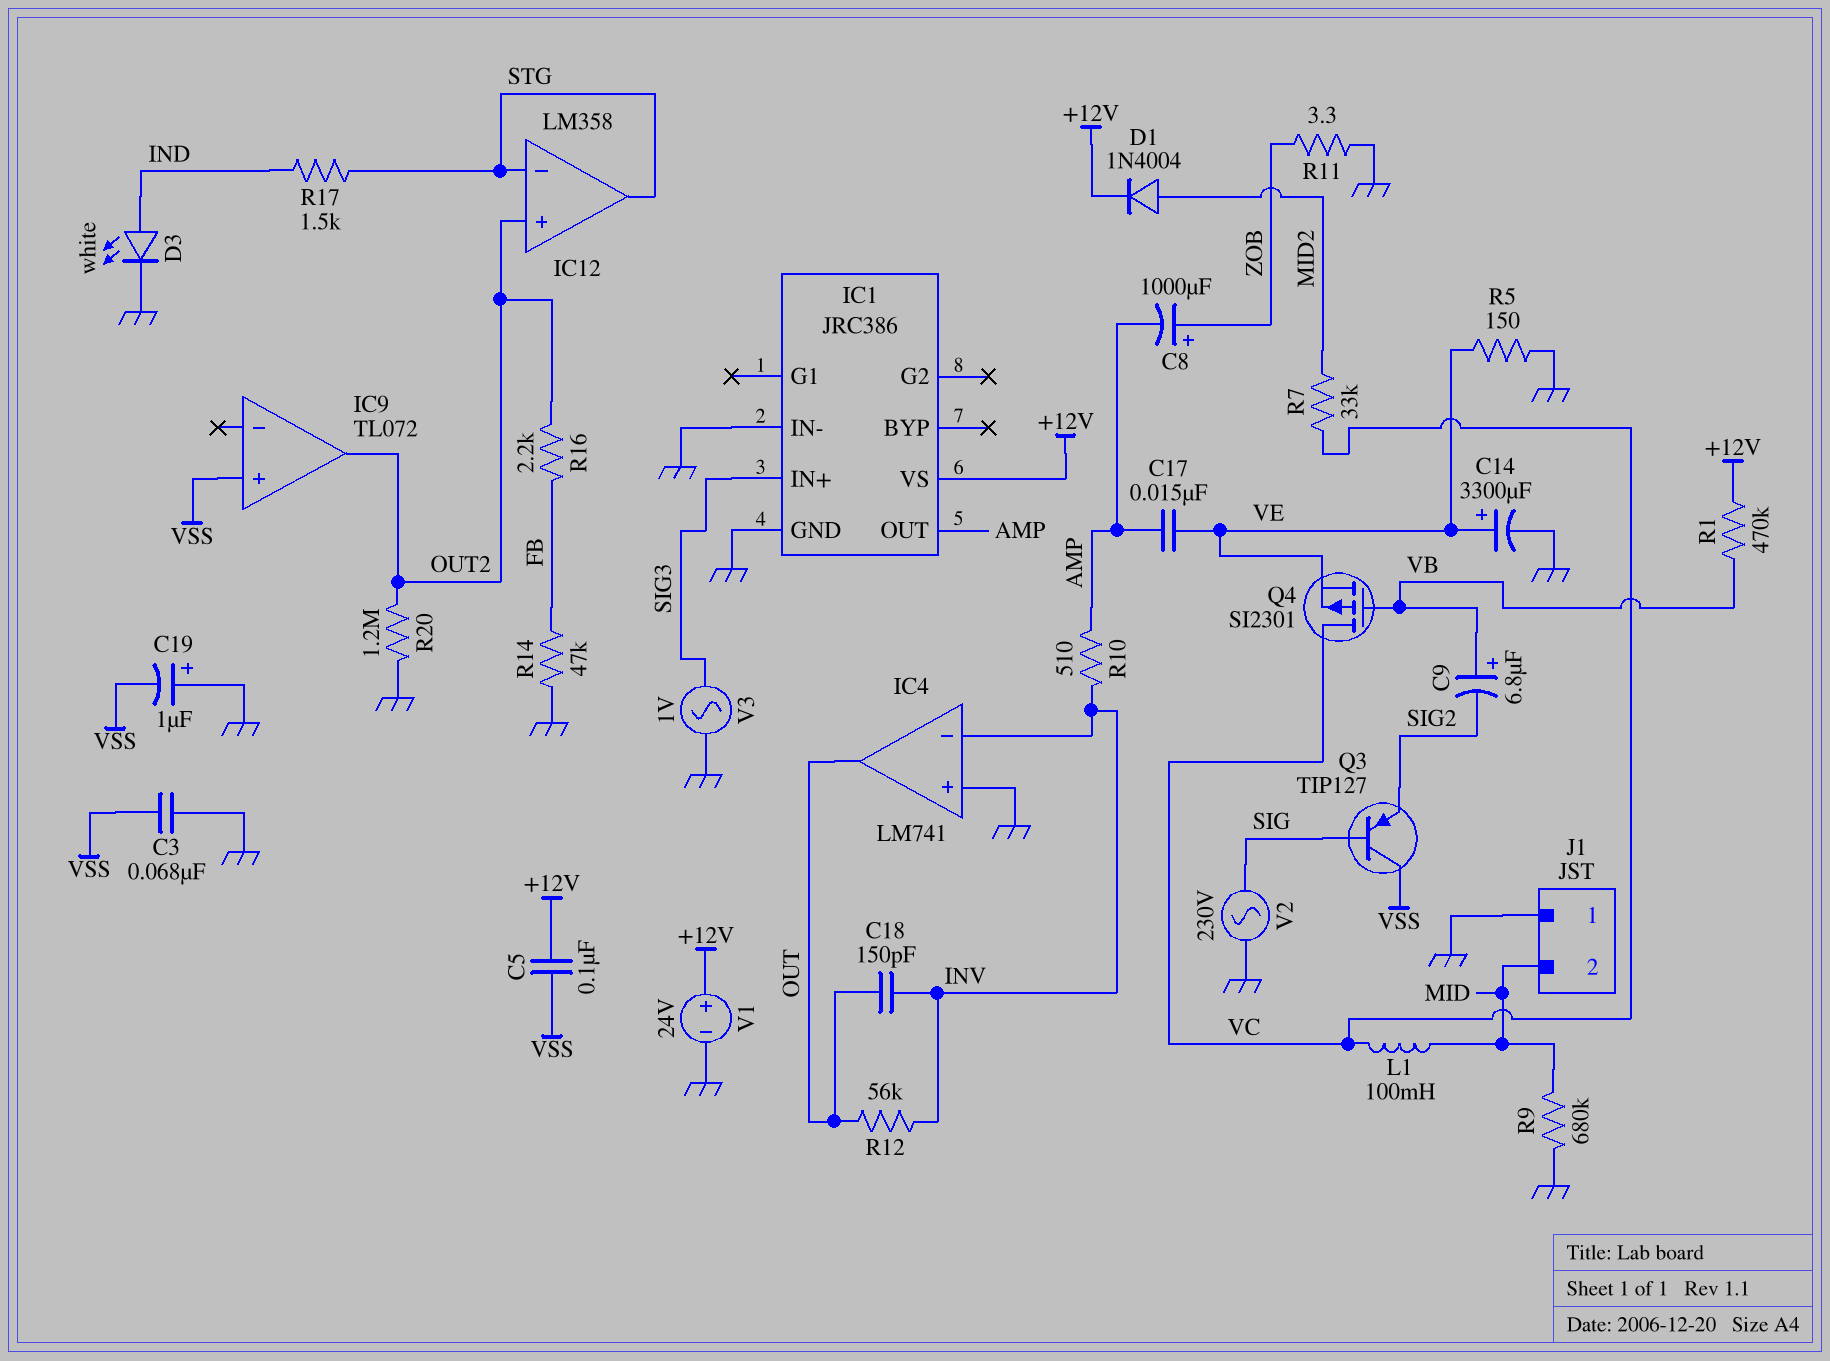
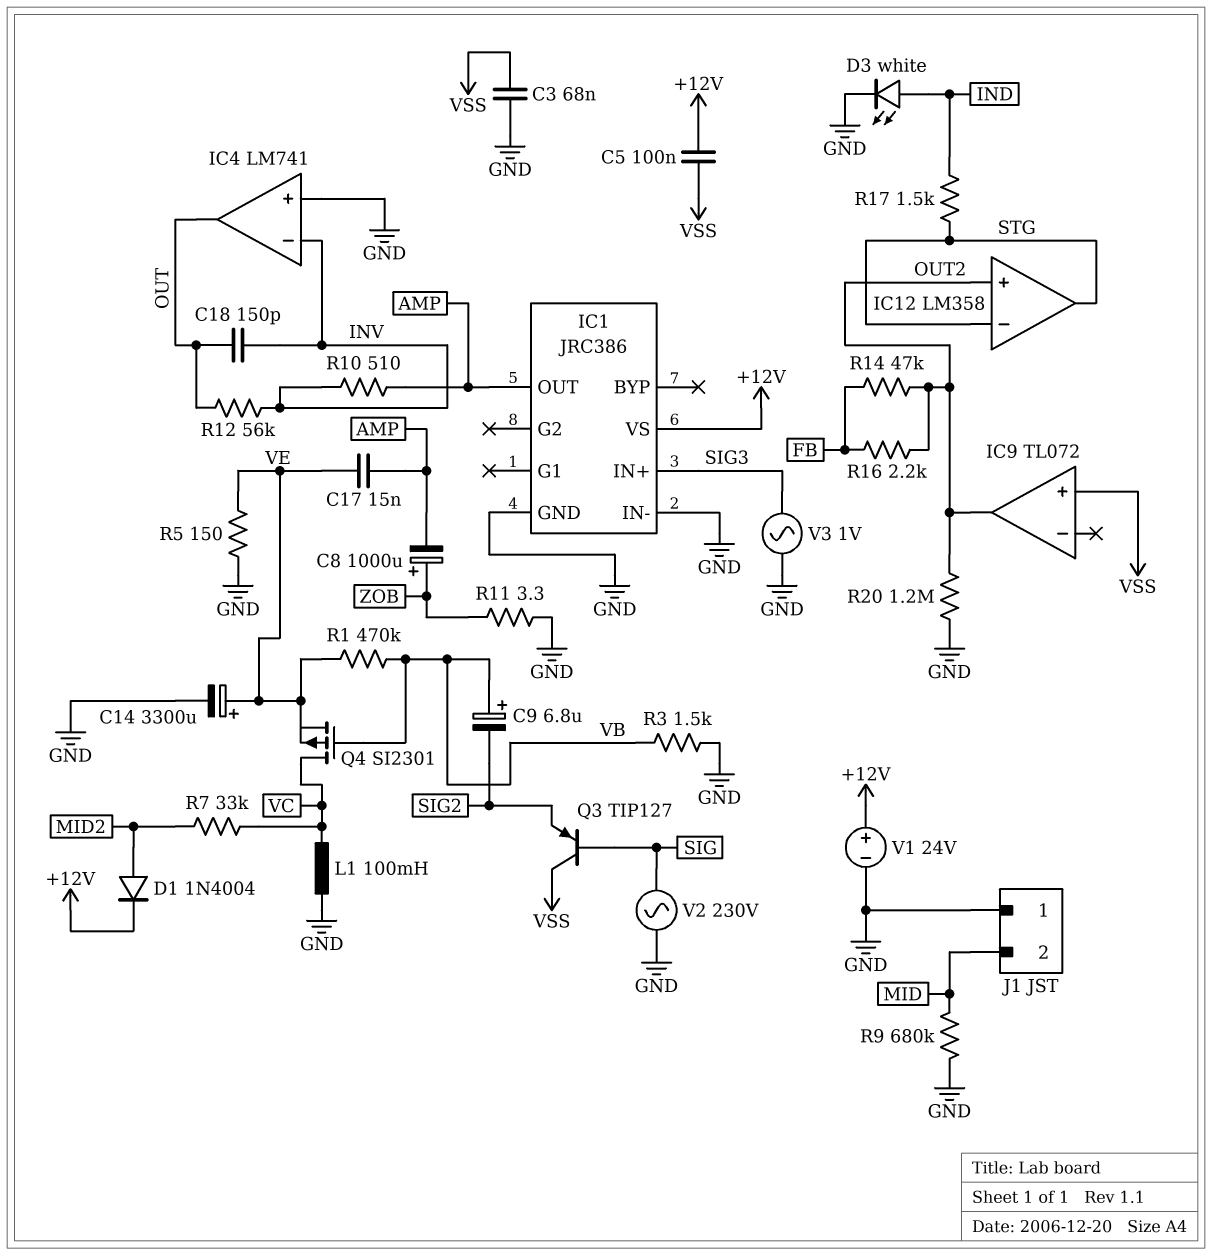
C19: 1uF (plus GND, minus VSS) -> none
L1: 100mH (MID, VC) -> 100mH (GND, VC)
R1: 470k (+12V, VB) -> 470k (VB, VE)
R3: none -> 1.5k (GND, VB)
R14: 47k (FB, GND) -> 47k (FB, OUT2)

